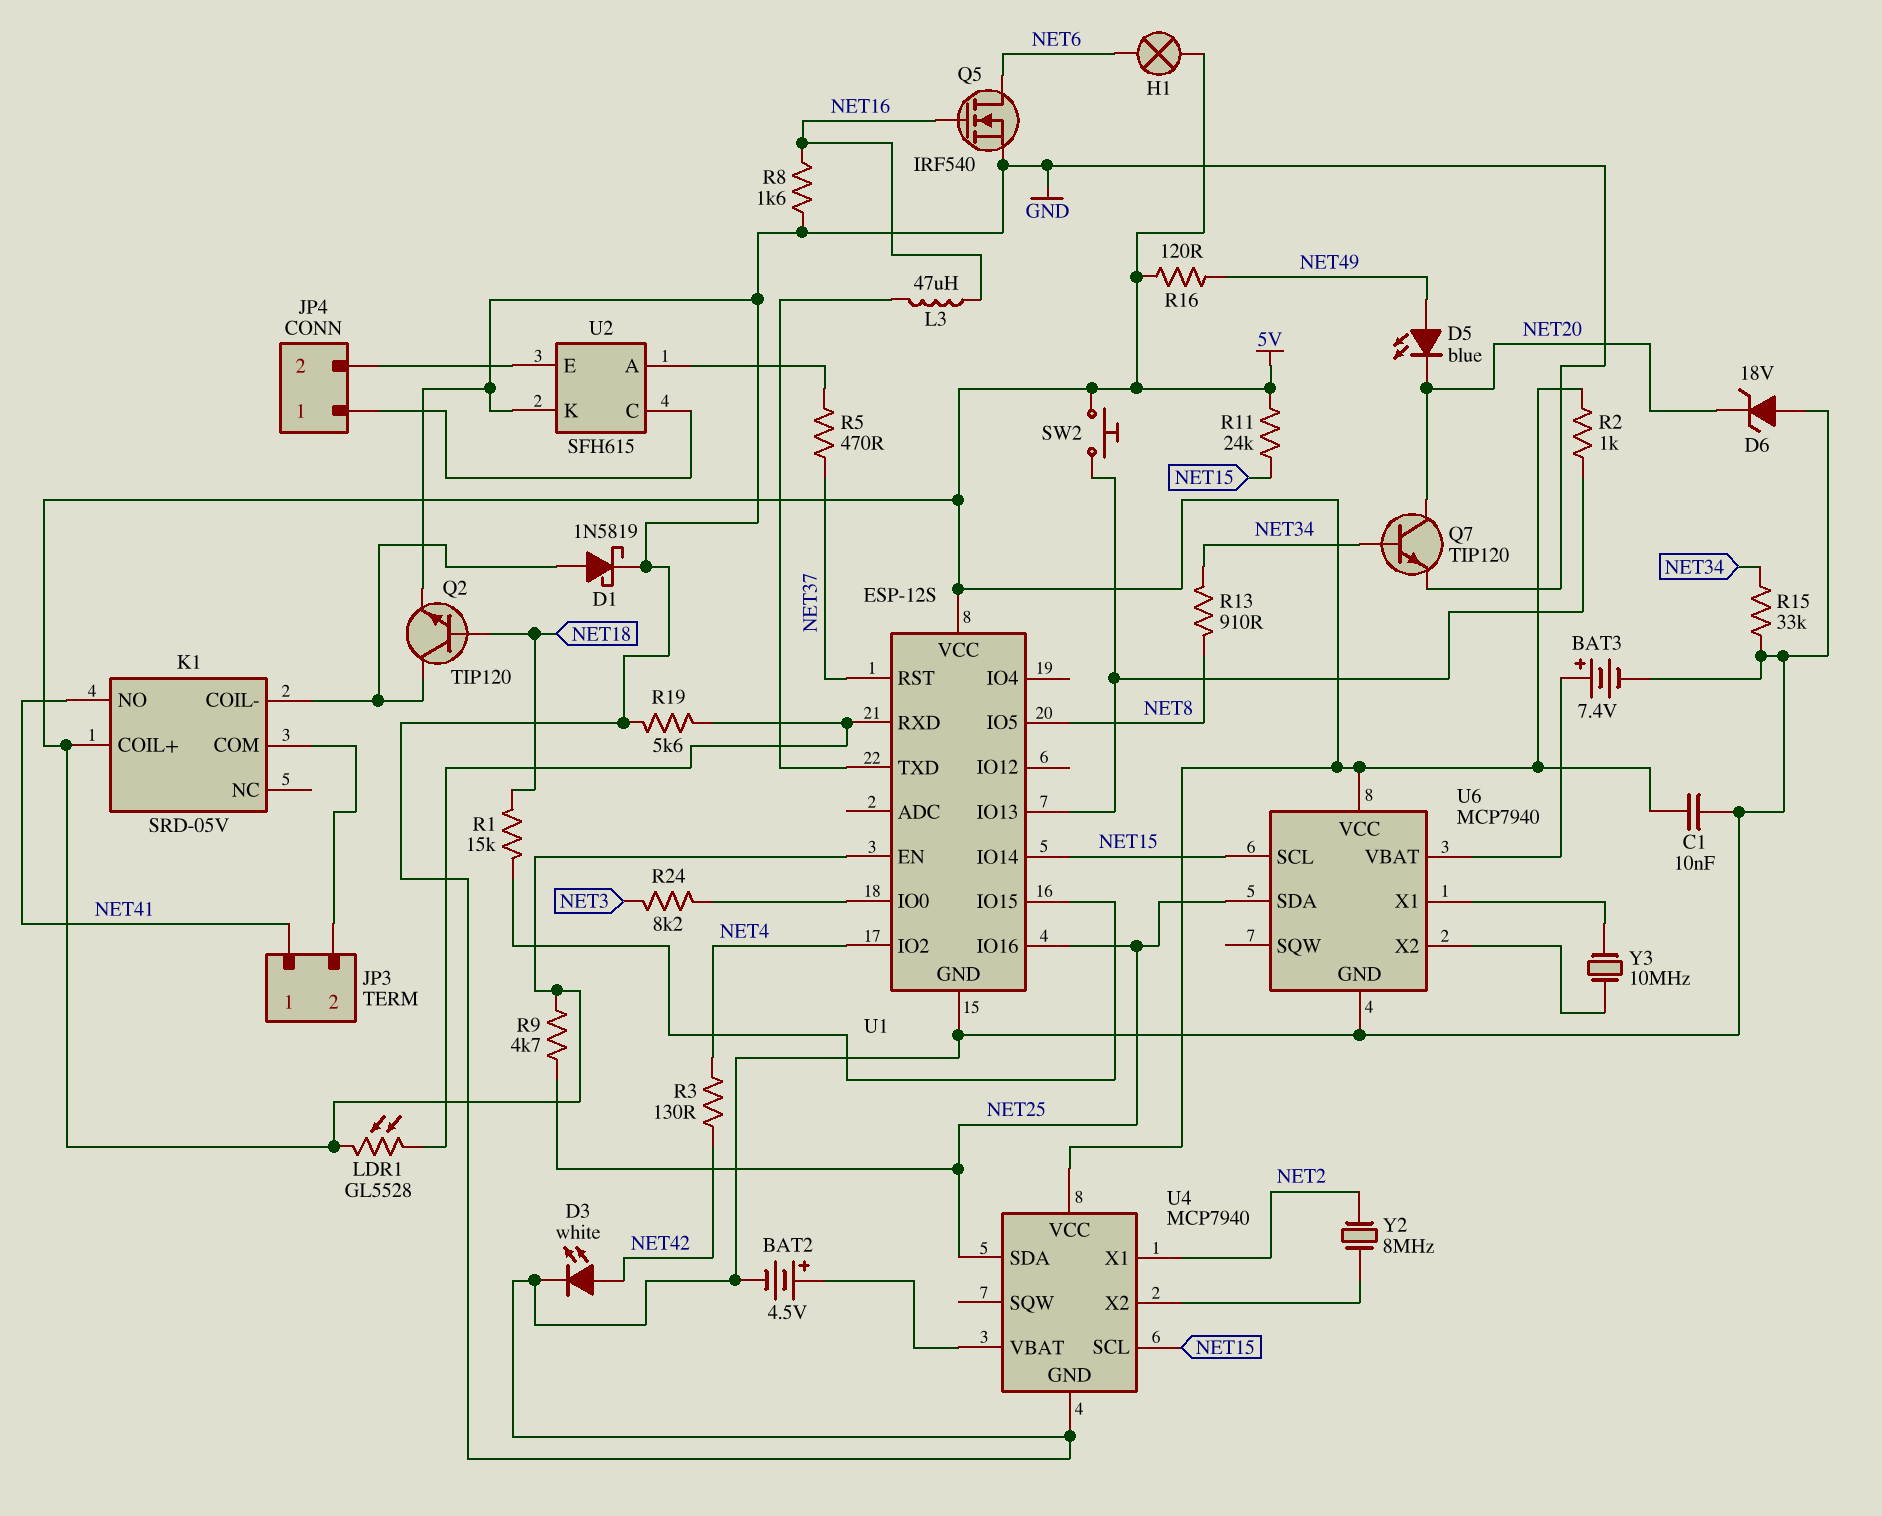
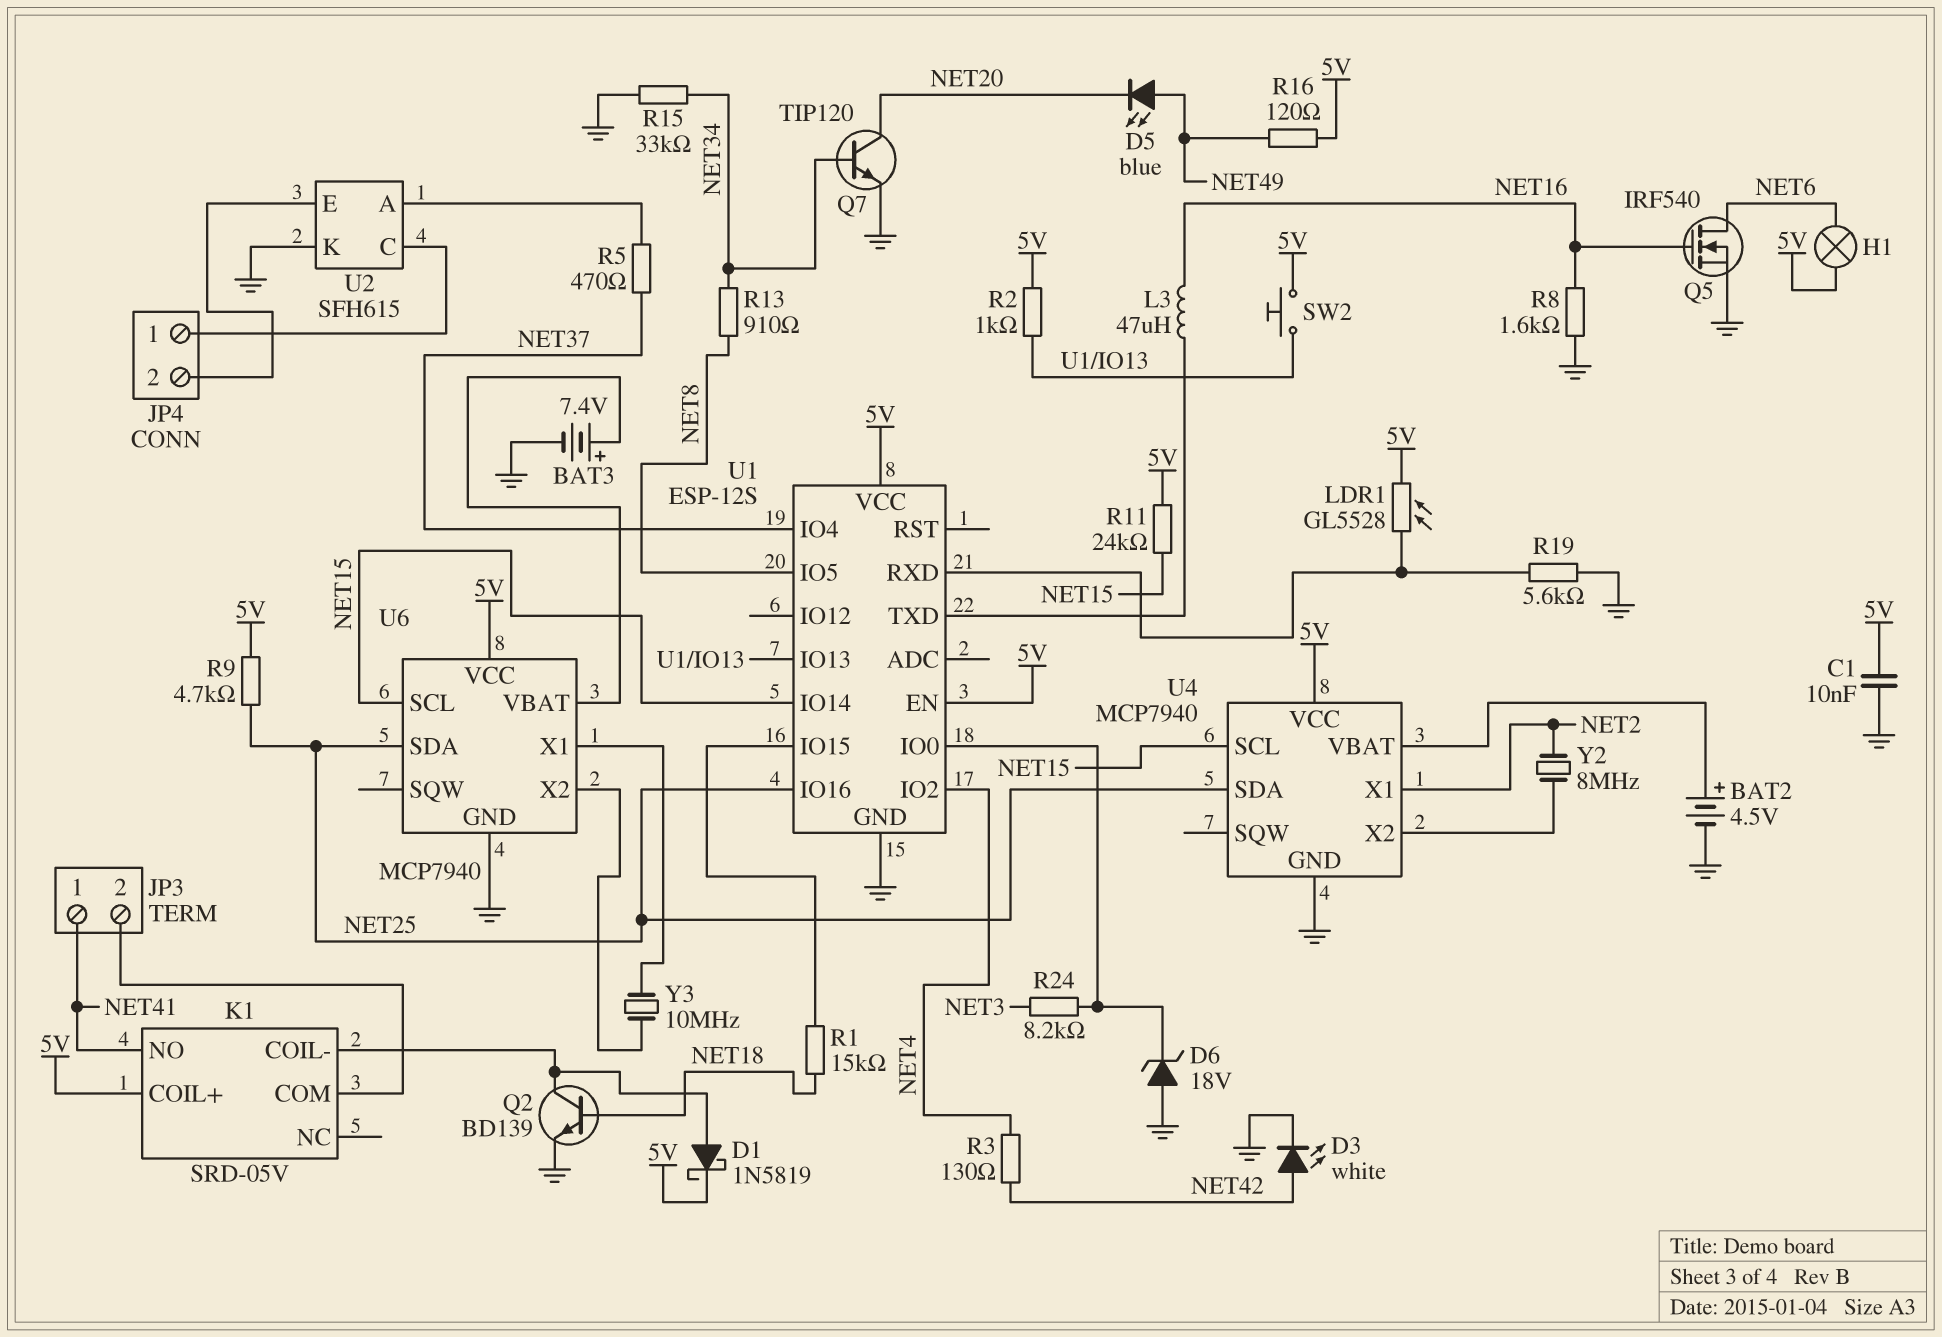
D1: schottky 1N5819 (A K1/COIL-, K GND) -> schottky 1N5819 (A K1/COIL-, K 5V)
D6: zener 18V (A GND, K NET20) -> zener 18V (A GND, K U1/IO0)
Q2: NPN TIP120 (B NET18, C K1/COIL-, E GND) -> NPN BD139 (B NET18, C K1/COIL-, E GND)
U1 pin IO4: none -> NET37
U1 pin RST: NET37 -> none

